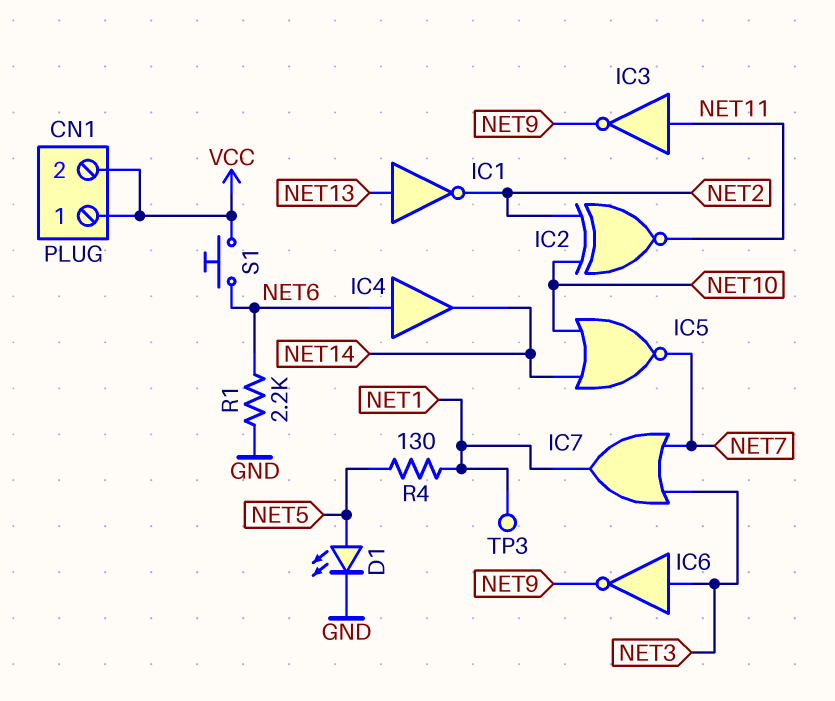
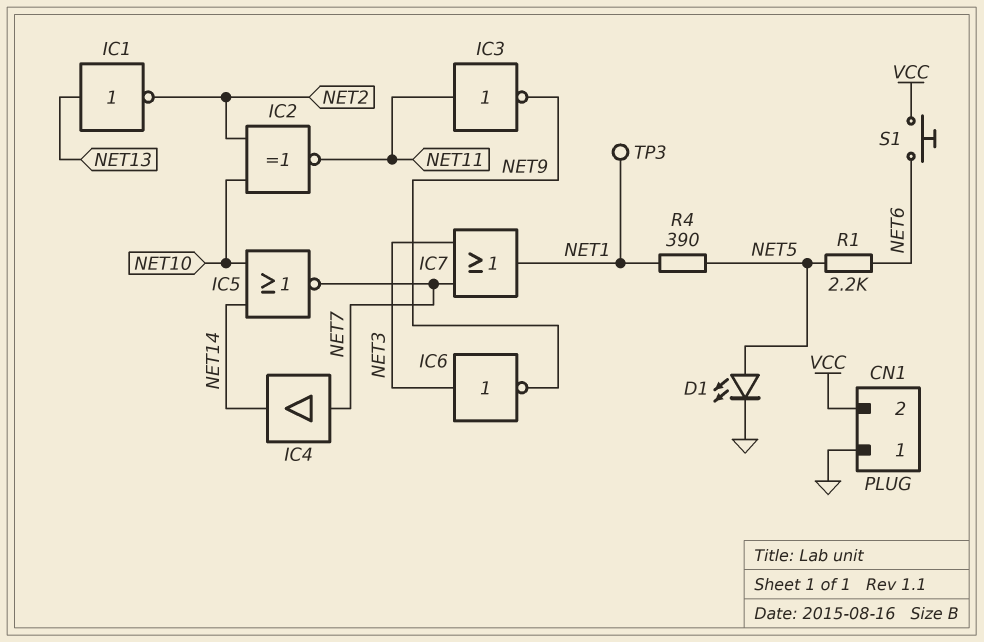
CN1 pin 1: VCC -> GND
IC4: buffer (in NET6, out NET14) -> buffer (in NET7, out NET14)
R1: 2.2k (GND, NET6) -> 2.2k (NET5, NET6)
R4: 130 (NET1, NET5) -> 390 (NET1, NET5)

